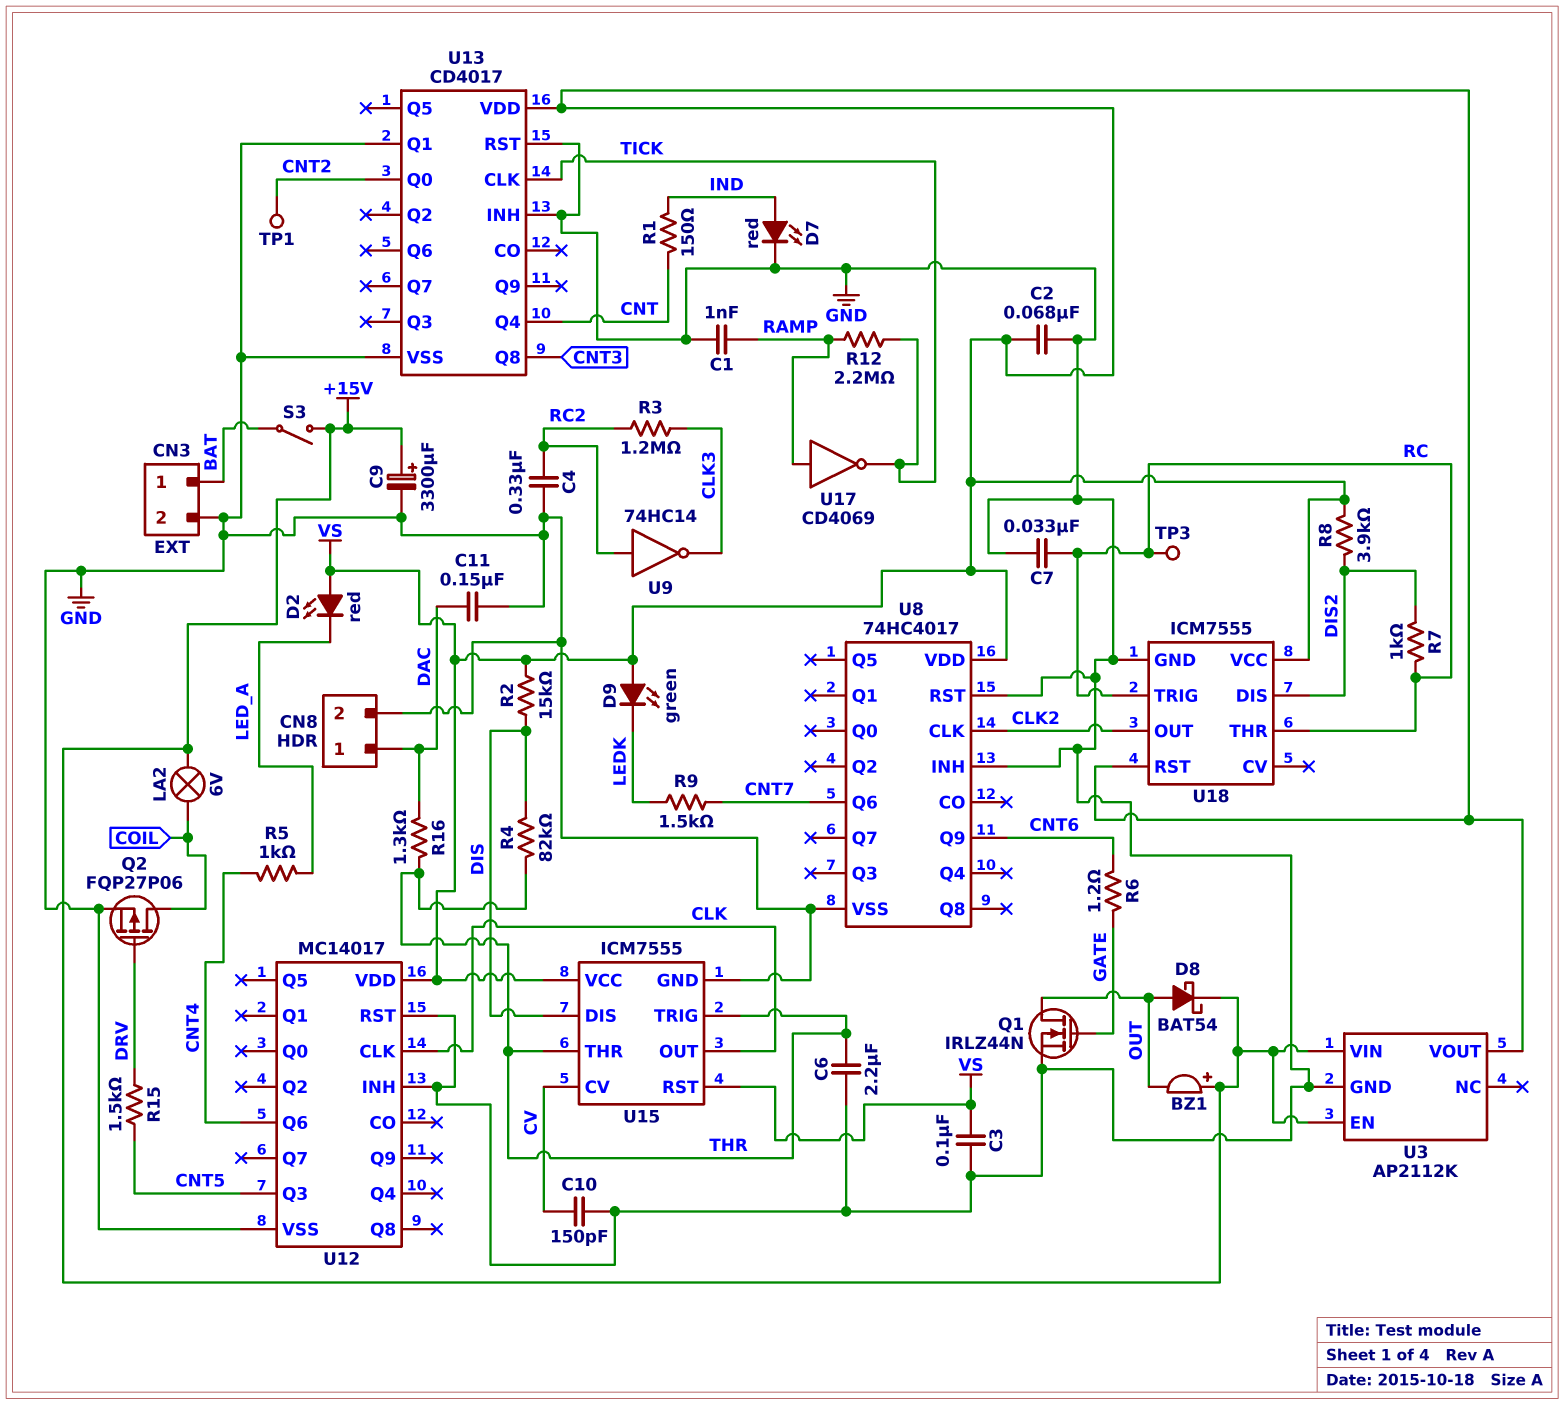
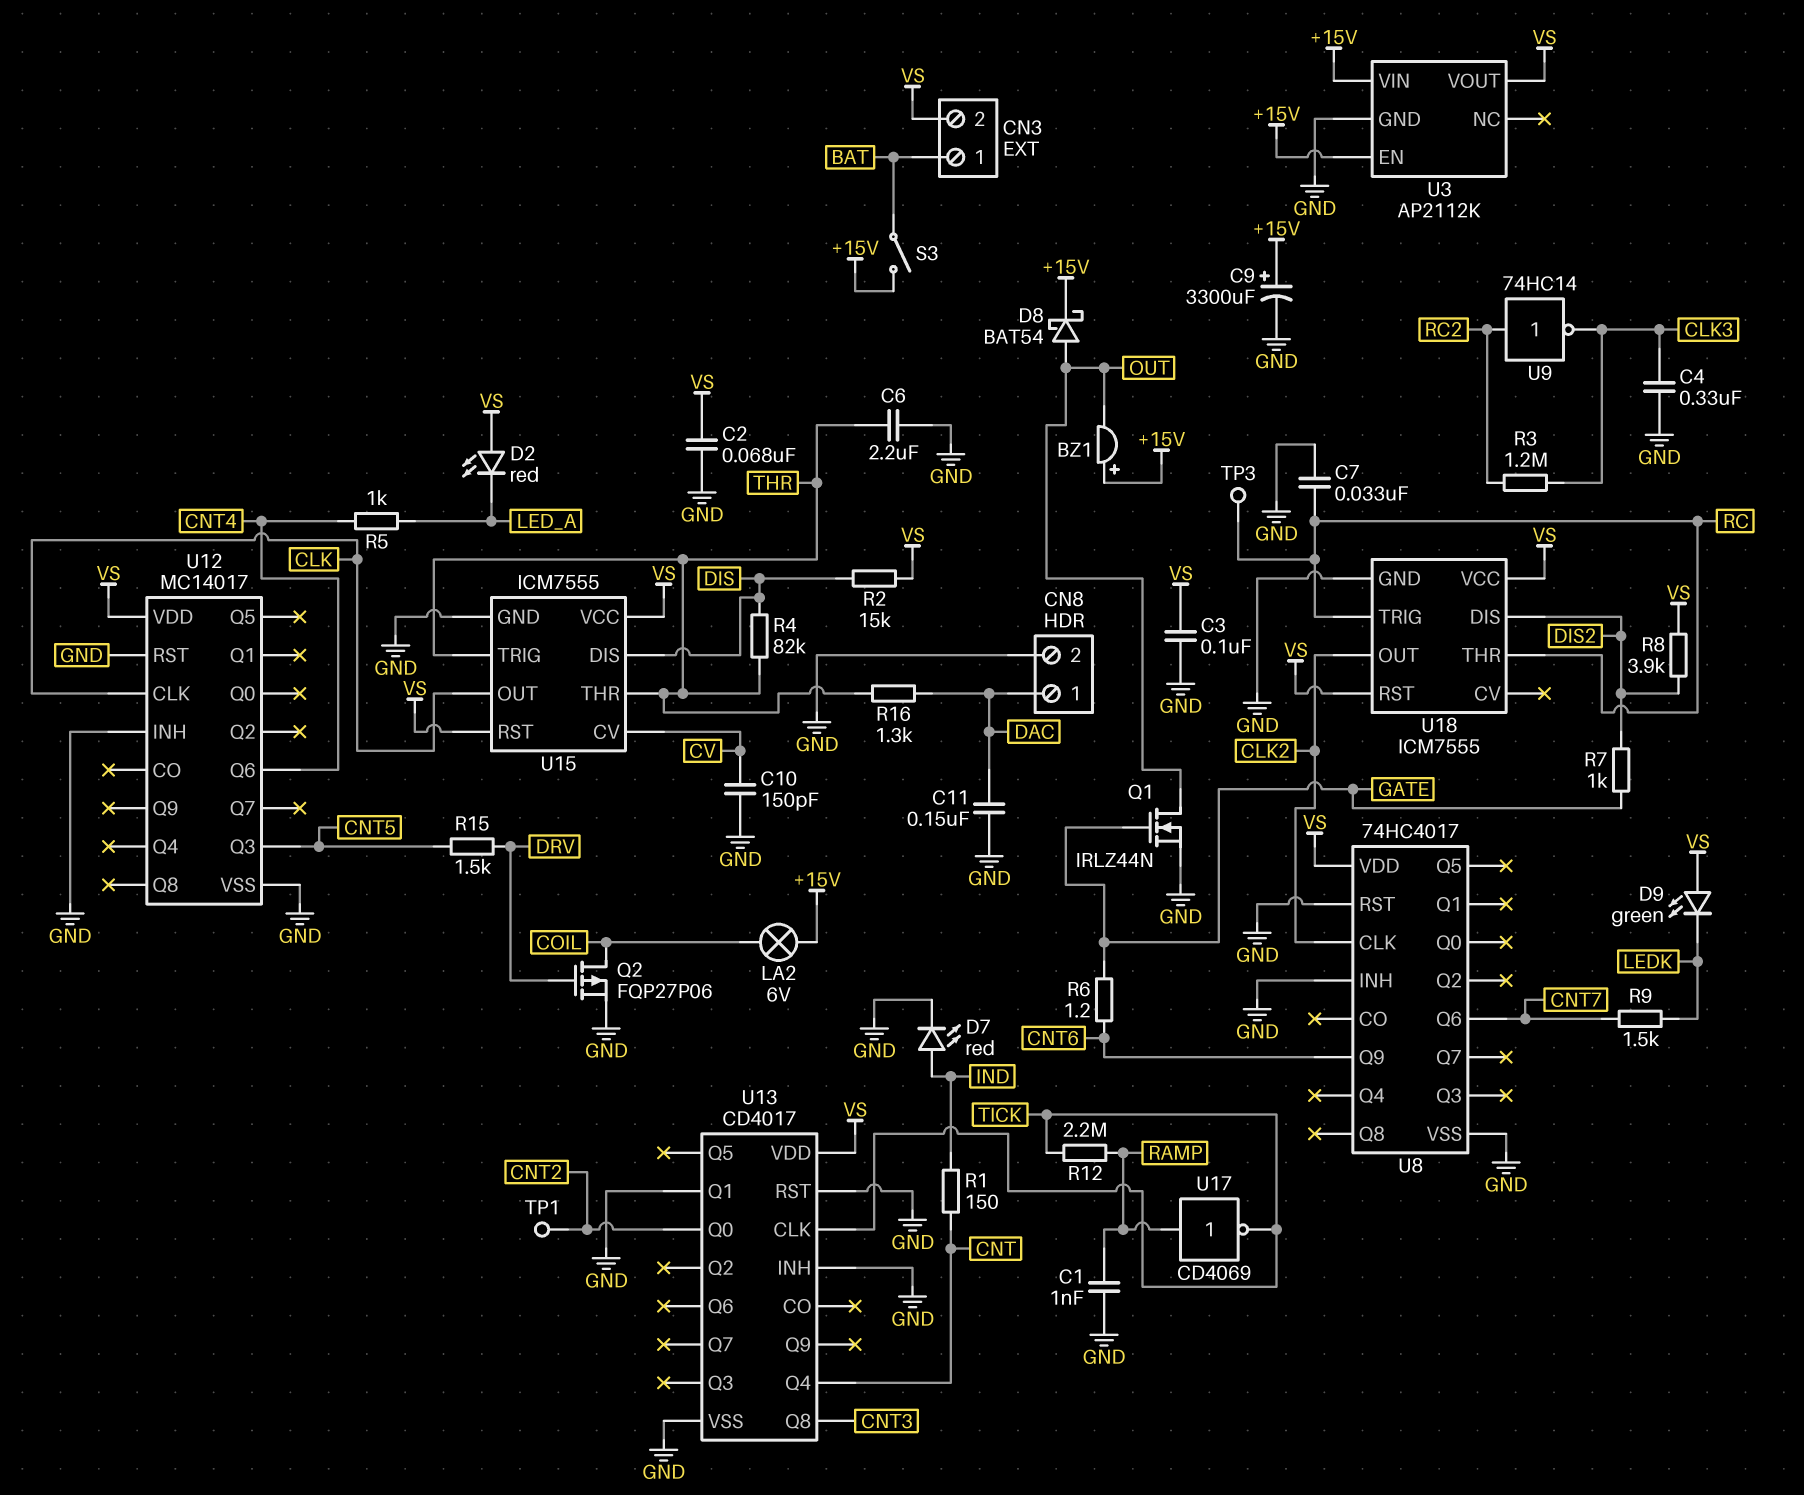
C4: 330nF (GND, RC2) -> 330nF (CLK3, GND)
CN3 pin 2: GND -> VS
R7: 1k (DIS2, RC) -> 1k (DIS2, GATE)

